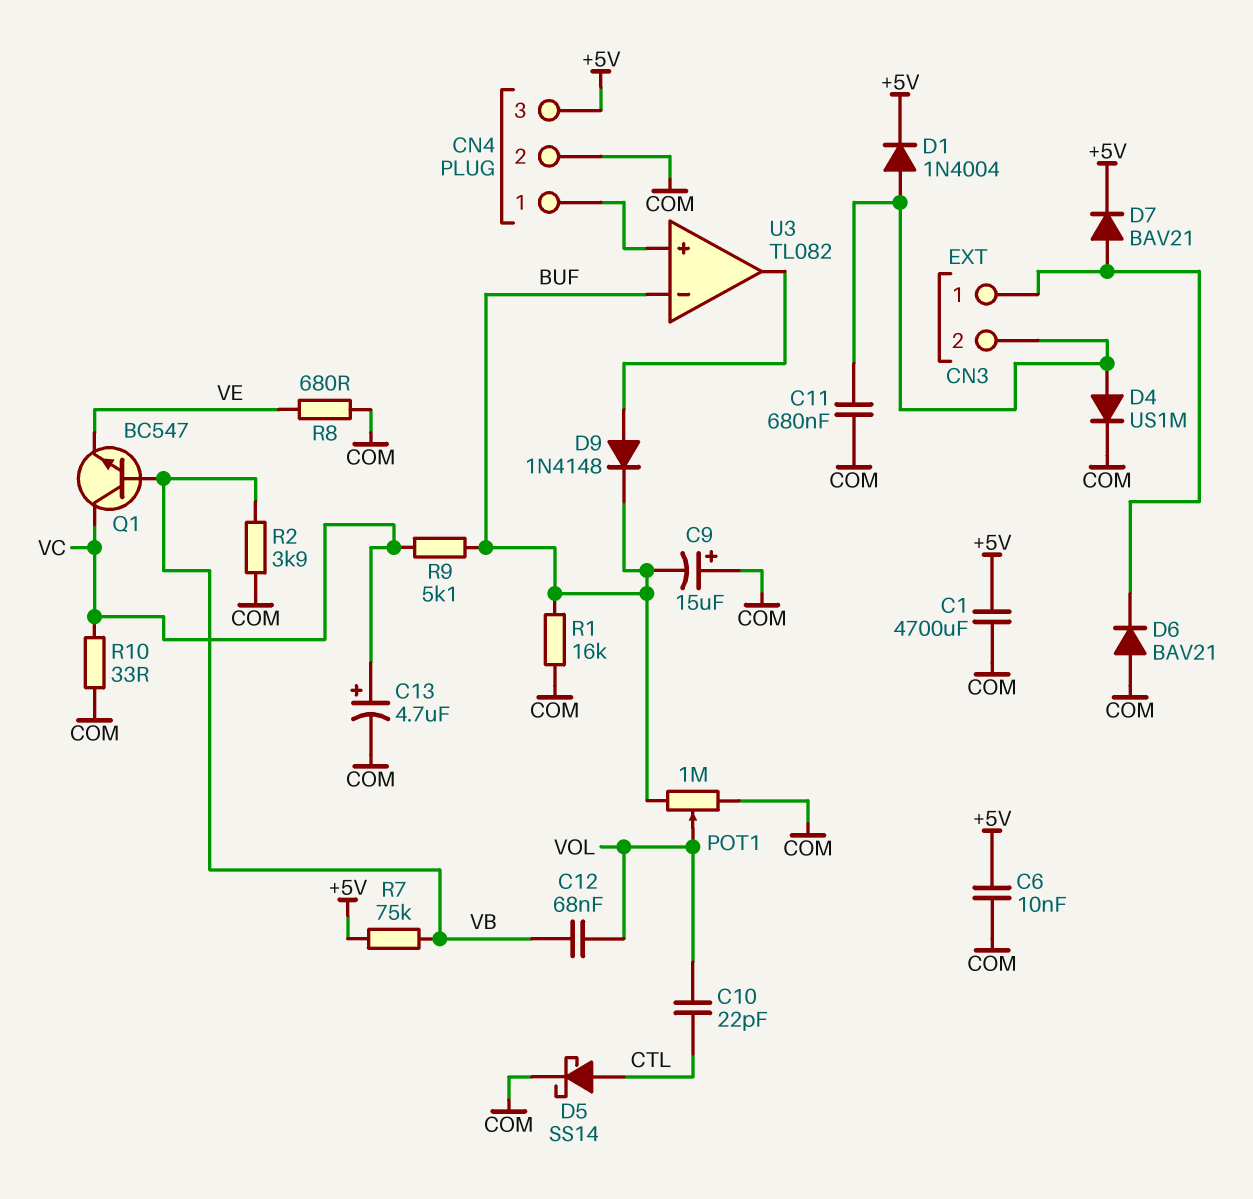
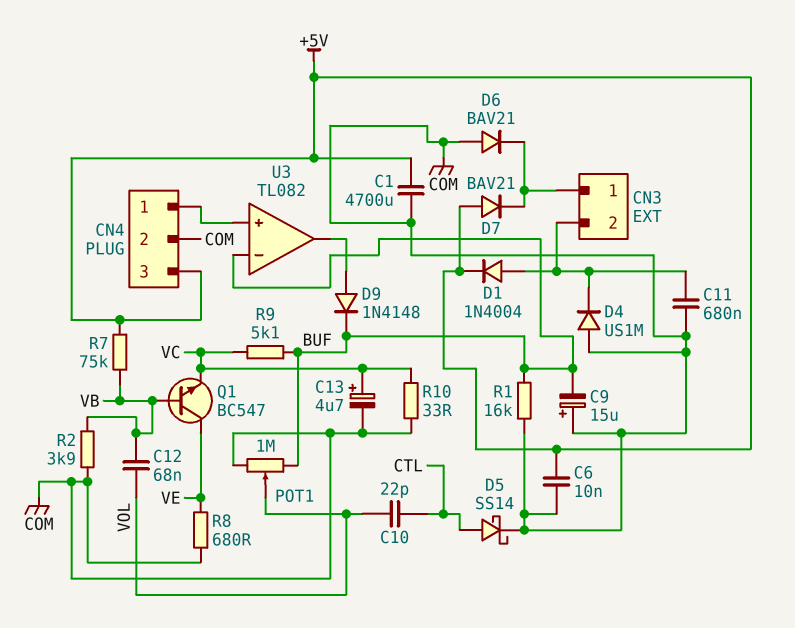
D4: diode US1M (A CN3/2, K COM) -> diode US1M (A COM, K CN3/2)
D7: diode BAV21 (A CN3/1, K +5V) -> diode BAV21 (A +5V, K CN3/1)
Q1: NPN BC547 (B VB, C VC, E VE) -> NPN BC547 (B VB, C VE, E VC)

